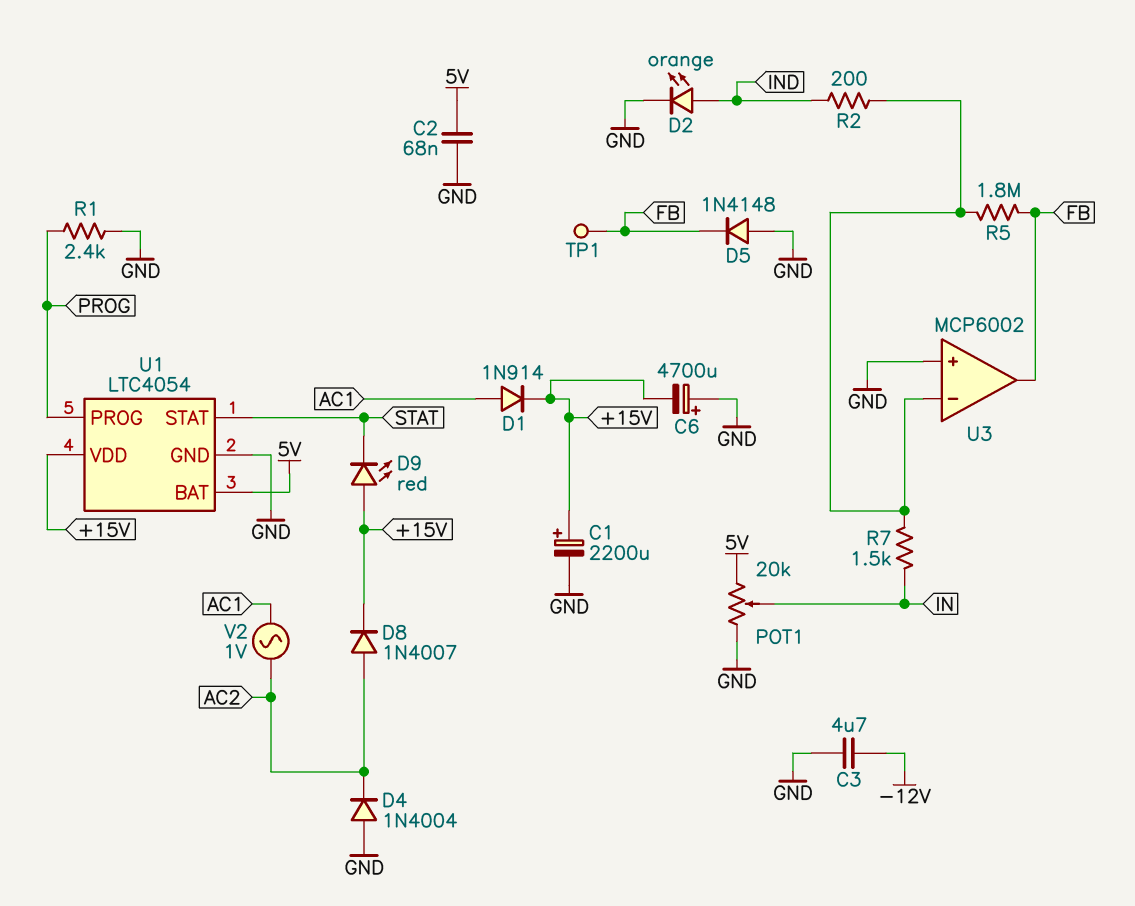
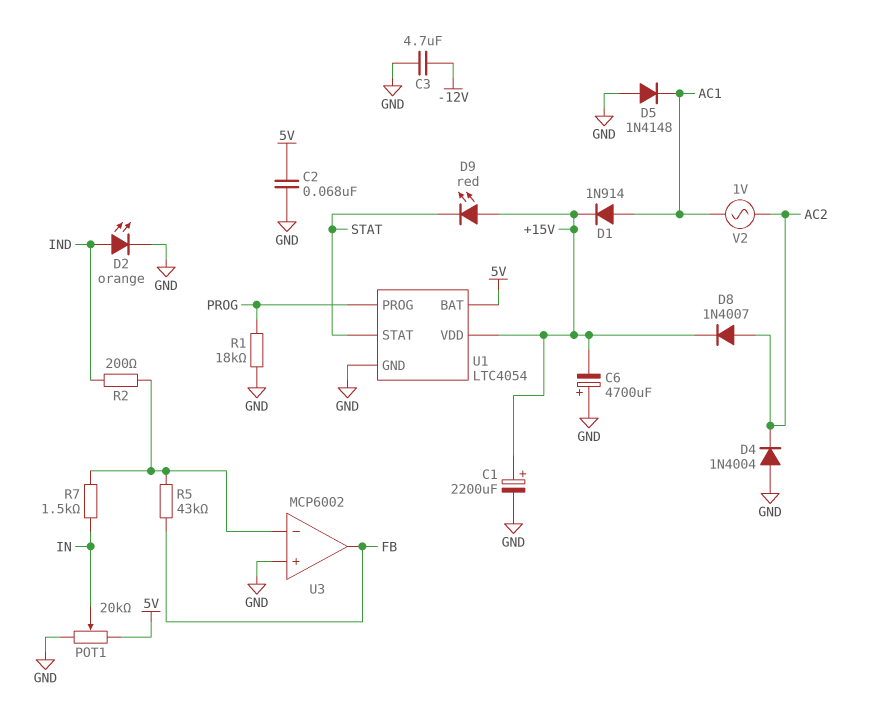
D5: diode 1N4148 (A GND, K FB) -> diode 1N4148 (A GND, K AC1)
R1: 2.4k (GND, PROG) -> 18k (GND, PROG)
R5: 1.8M (FB, U3/in-) -> 43k (FB, U3/in-)
TP1: test point (FB) -> none

